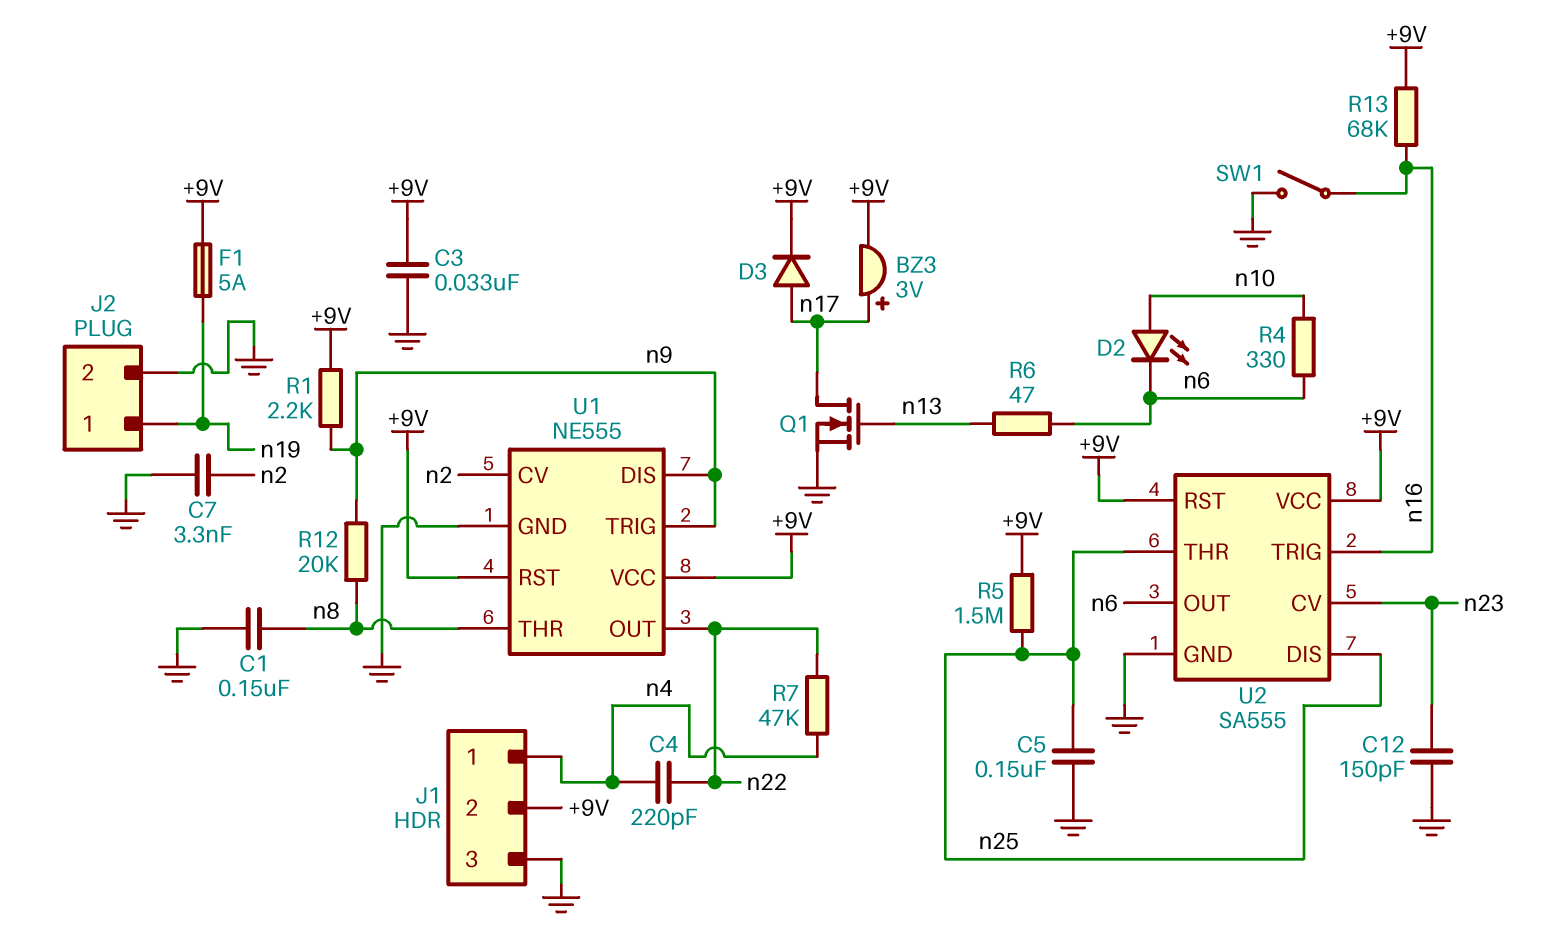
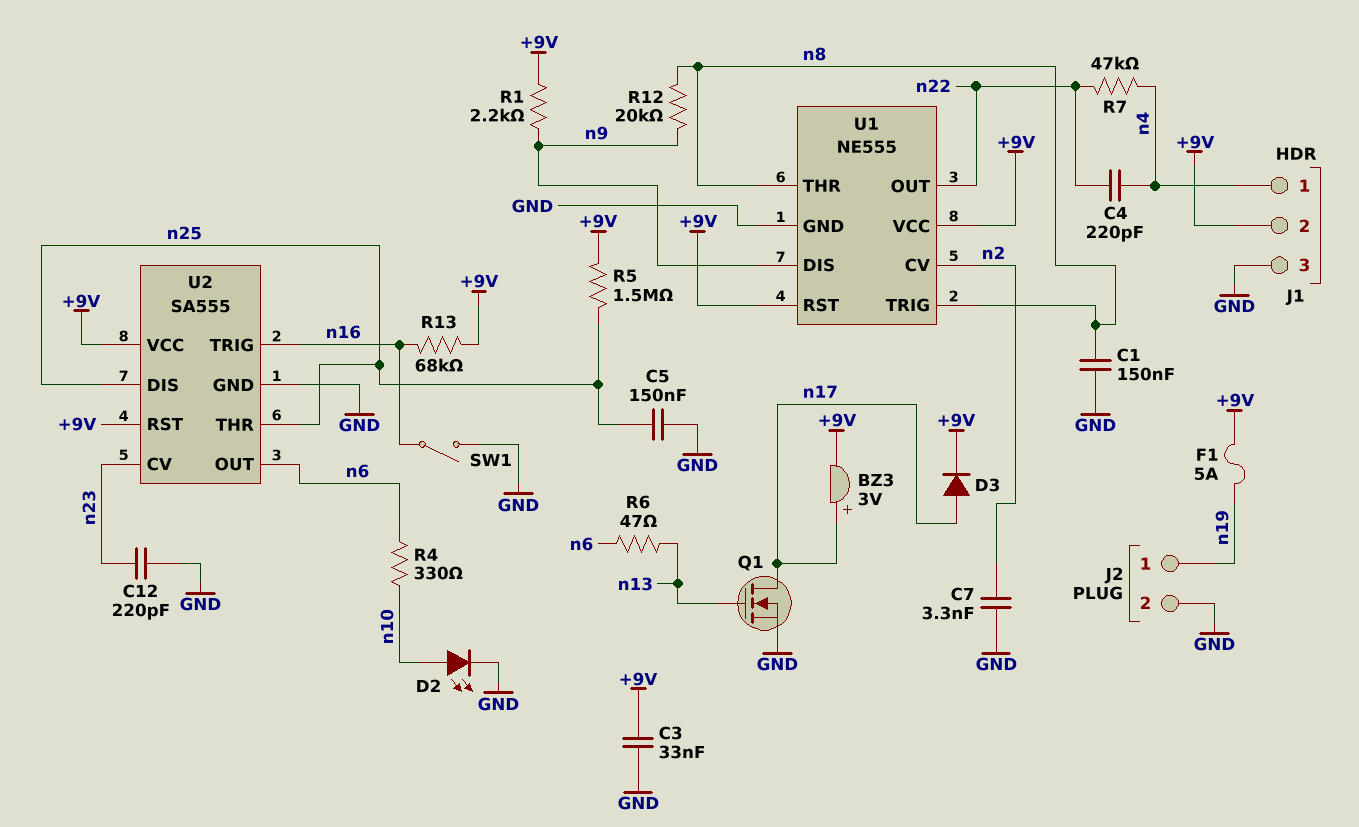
C12: 150pF (GND, n23) -> 220pF (GND, n23)
D2: LED (A n10, K n6) -> LED (A n10, K GND)
U1 pin TRIG: n9 -> n8

